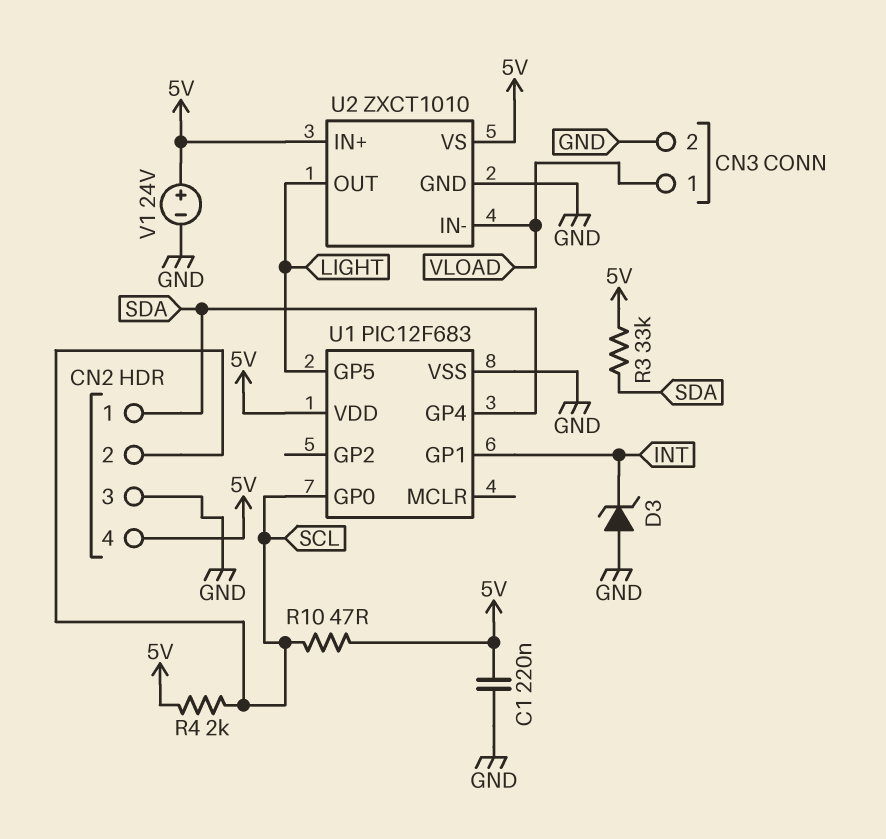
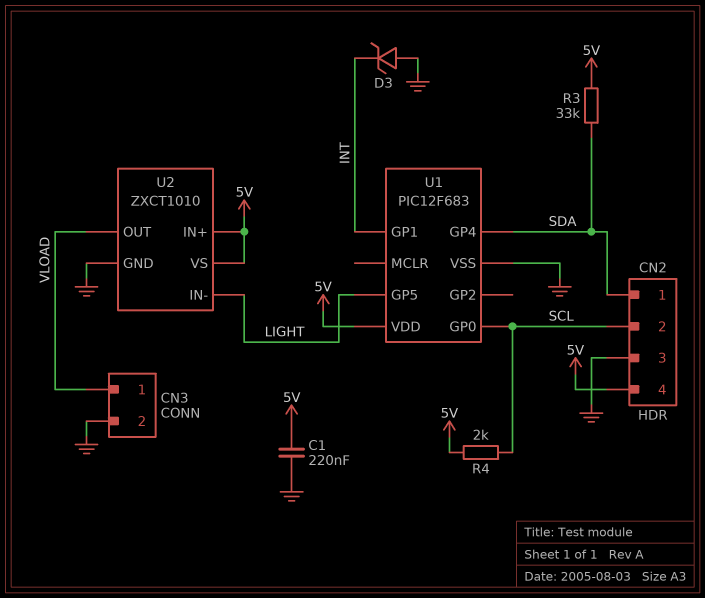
R10: 47 (5V, SCL) -> none
U2 pin IN-: VLOAD -> LIGHT
U2 pin OUT: LIGHT -> VLOAD
V1: 24V (plus 5V, minus GND) -> none

